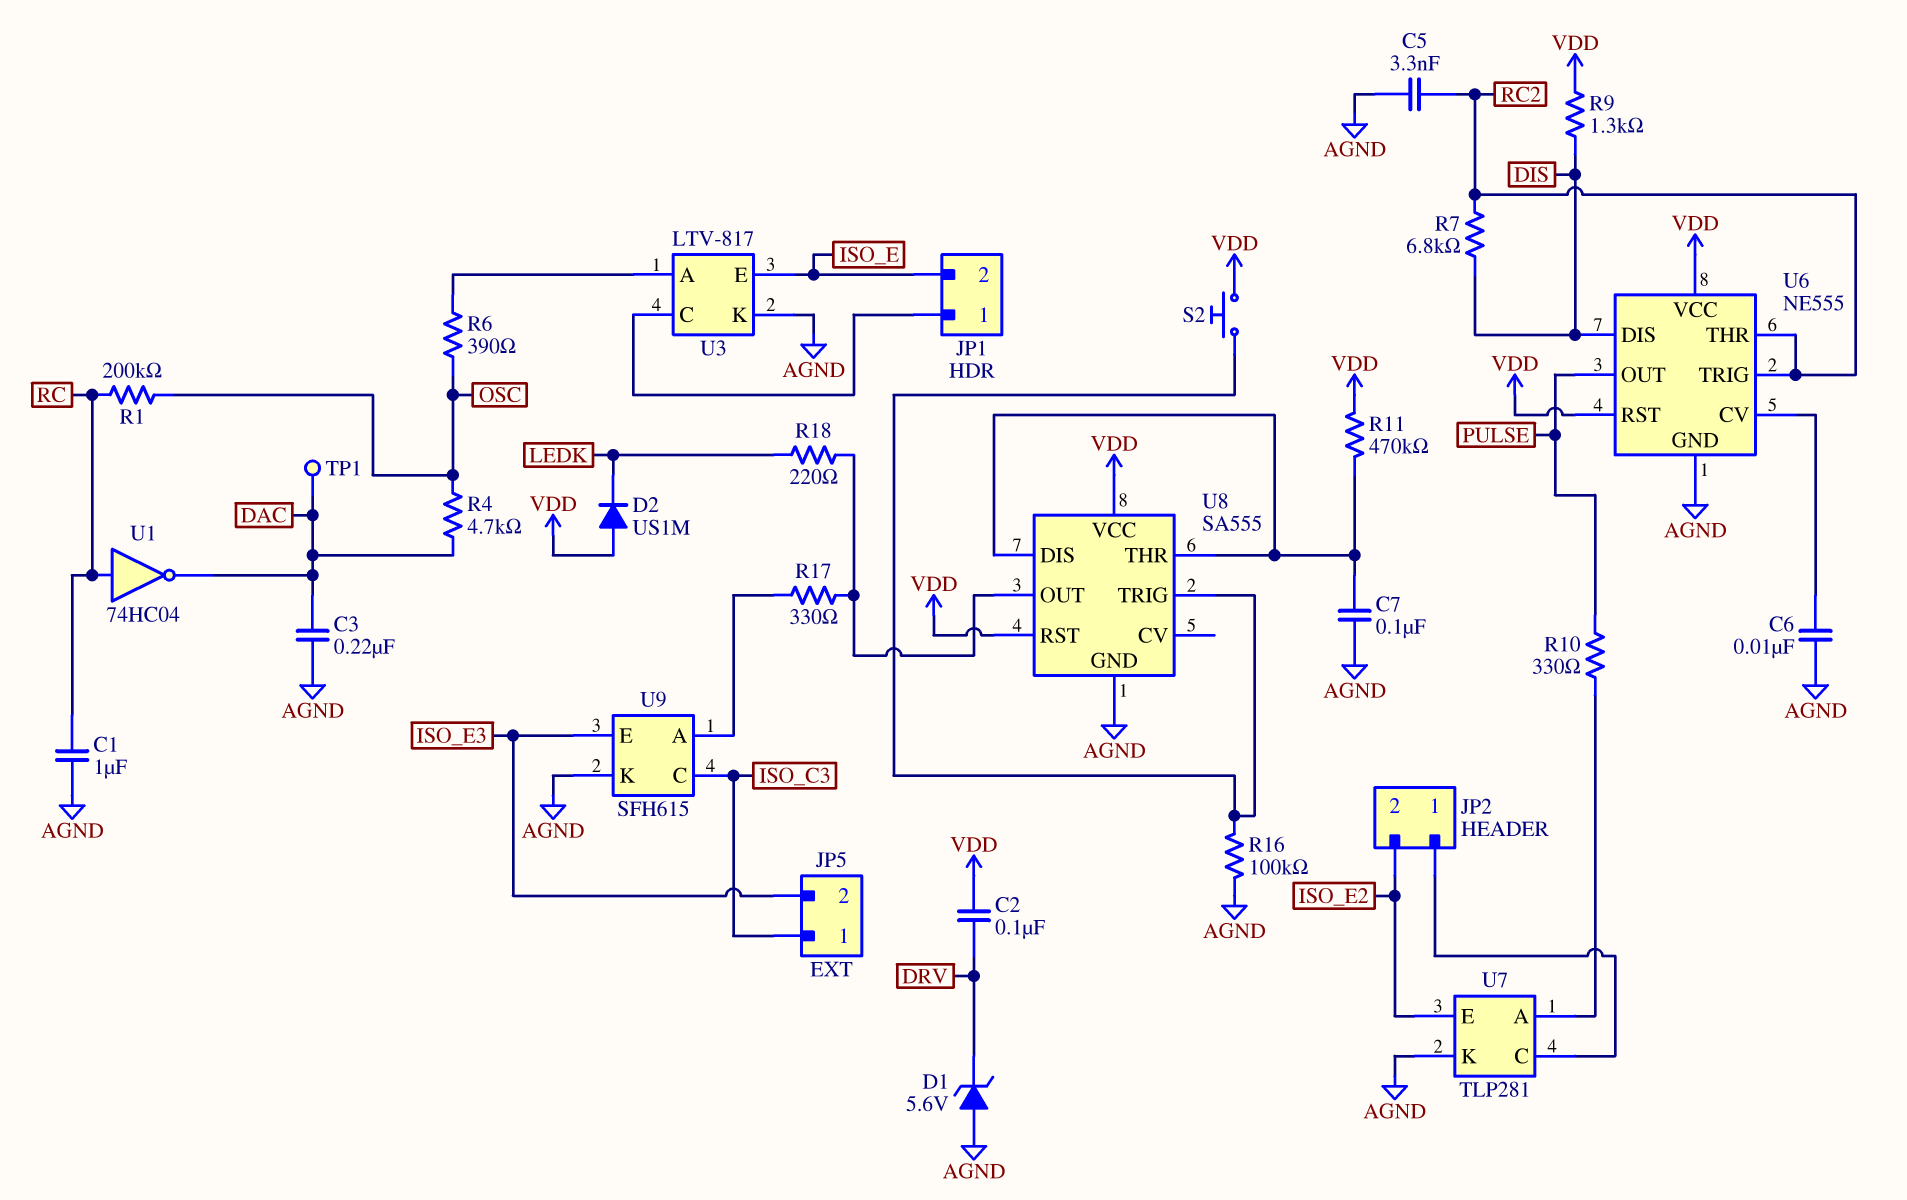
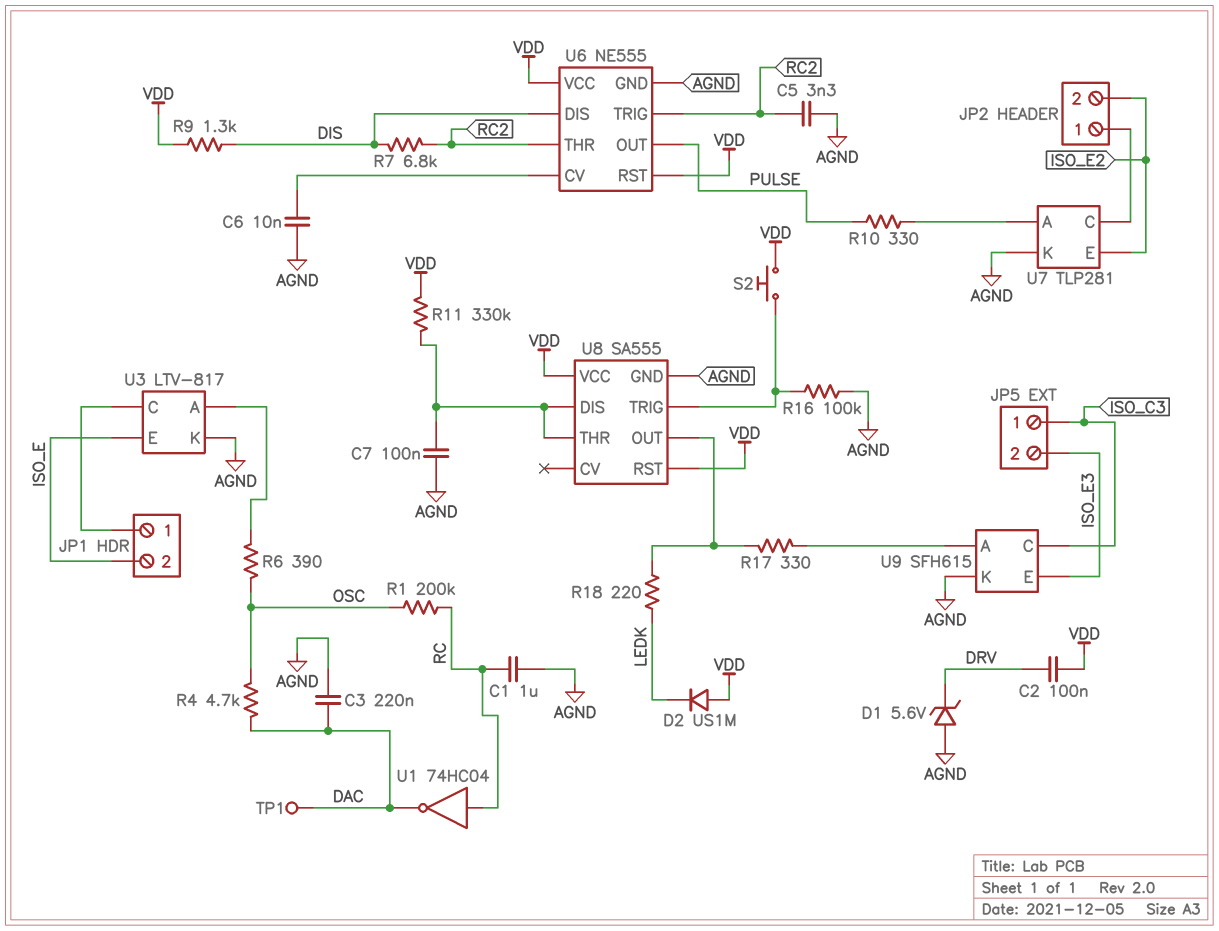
R11: 470k (U8/DIS, VDD) -> 330k (U8/DIS, VDD)

